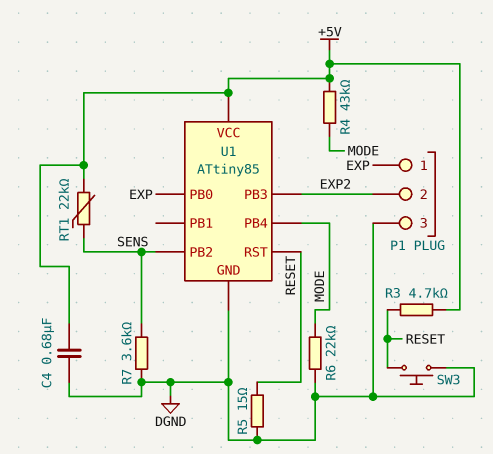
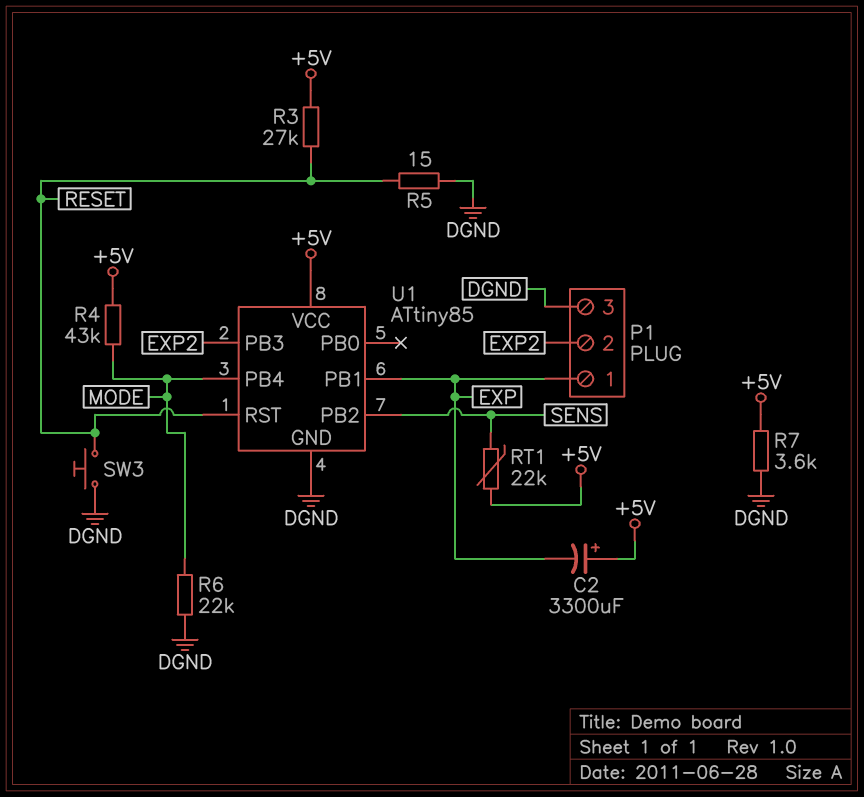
C2: none -> 3300uF (plus +5V, minus EXP)
C4: 680nF (+5V, DGND) -> none
R3: 4.7k (+5V, RESET) -> 27k (+5V, RESET)
R7: 3.6k (DGND, SENS) -> 3.6k (+5V, DGND)
U1 pin PB0: EXP -> none
U1 pin PB1: none -> EXP

